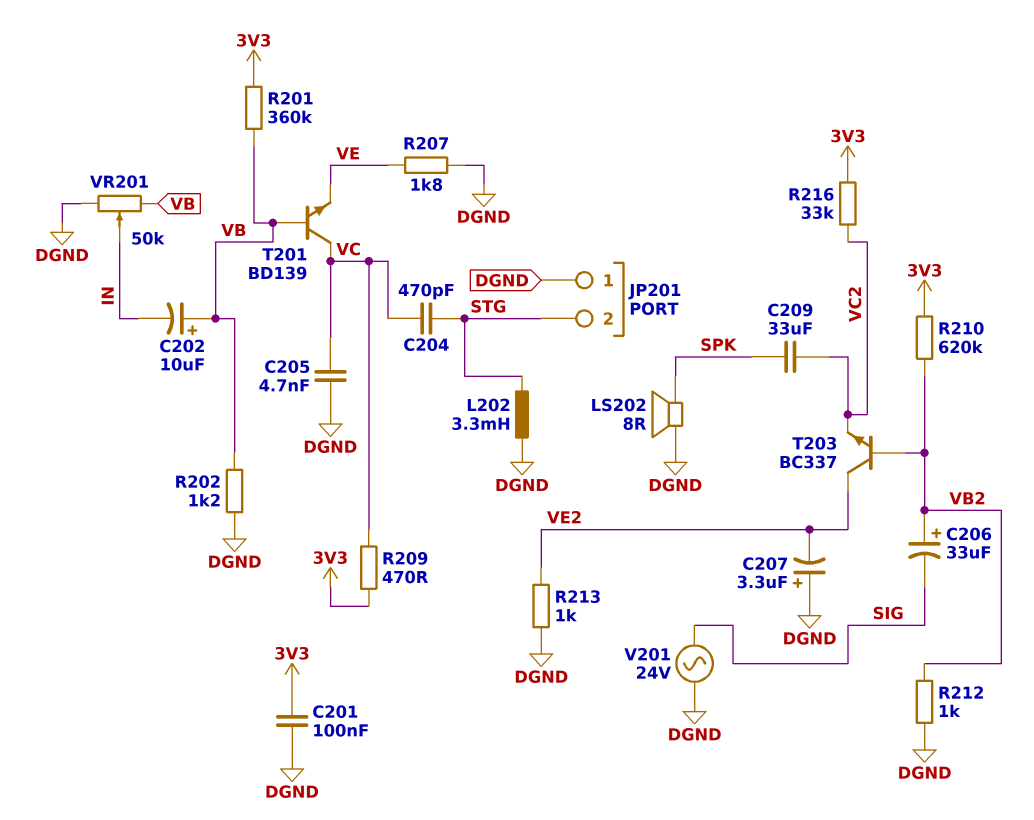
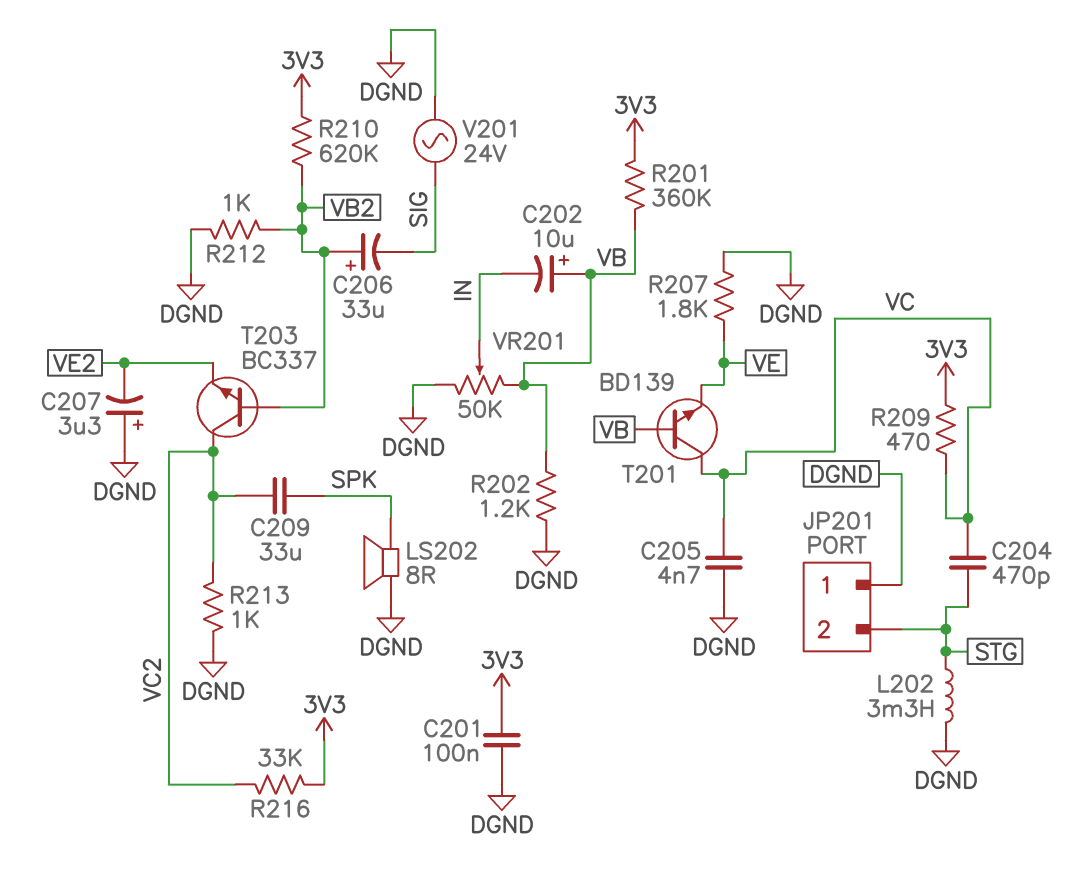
R213: 1k (DGND, VE2) -> 1k (DGND, VC2)
T203: NPN BC337 (B VB2, C VE2, E VC2) -> NPN BC337 (B VB2, C VC2, E VE2)

